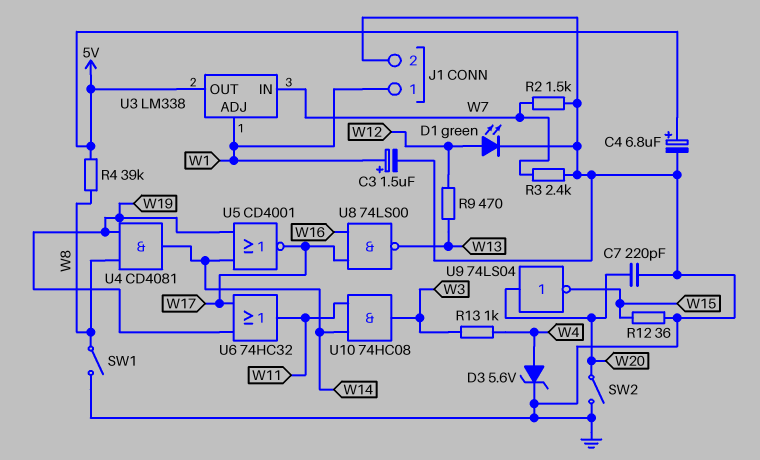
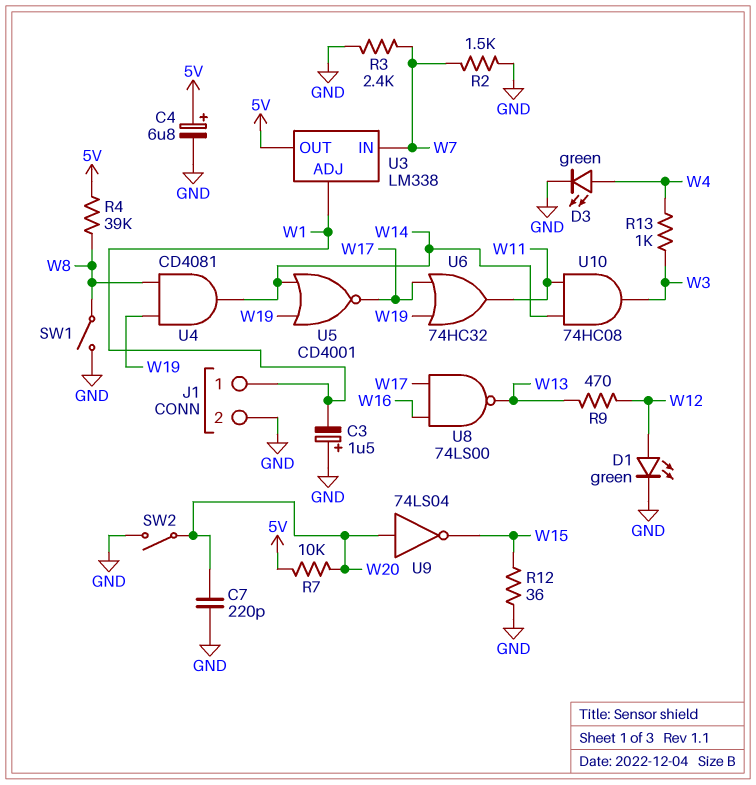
C3: 1.5uF (plus W1, minus GND) -> 1.5uF (plus GND, minus W1)
D3: zener 5.6V (A W4, K GND) -> LED green (A W4, K GND)
R7: none -> 10k (5V, W20)

